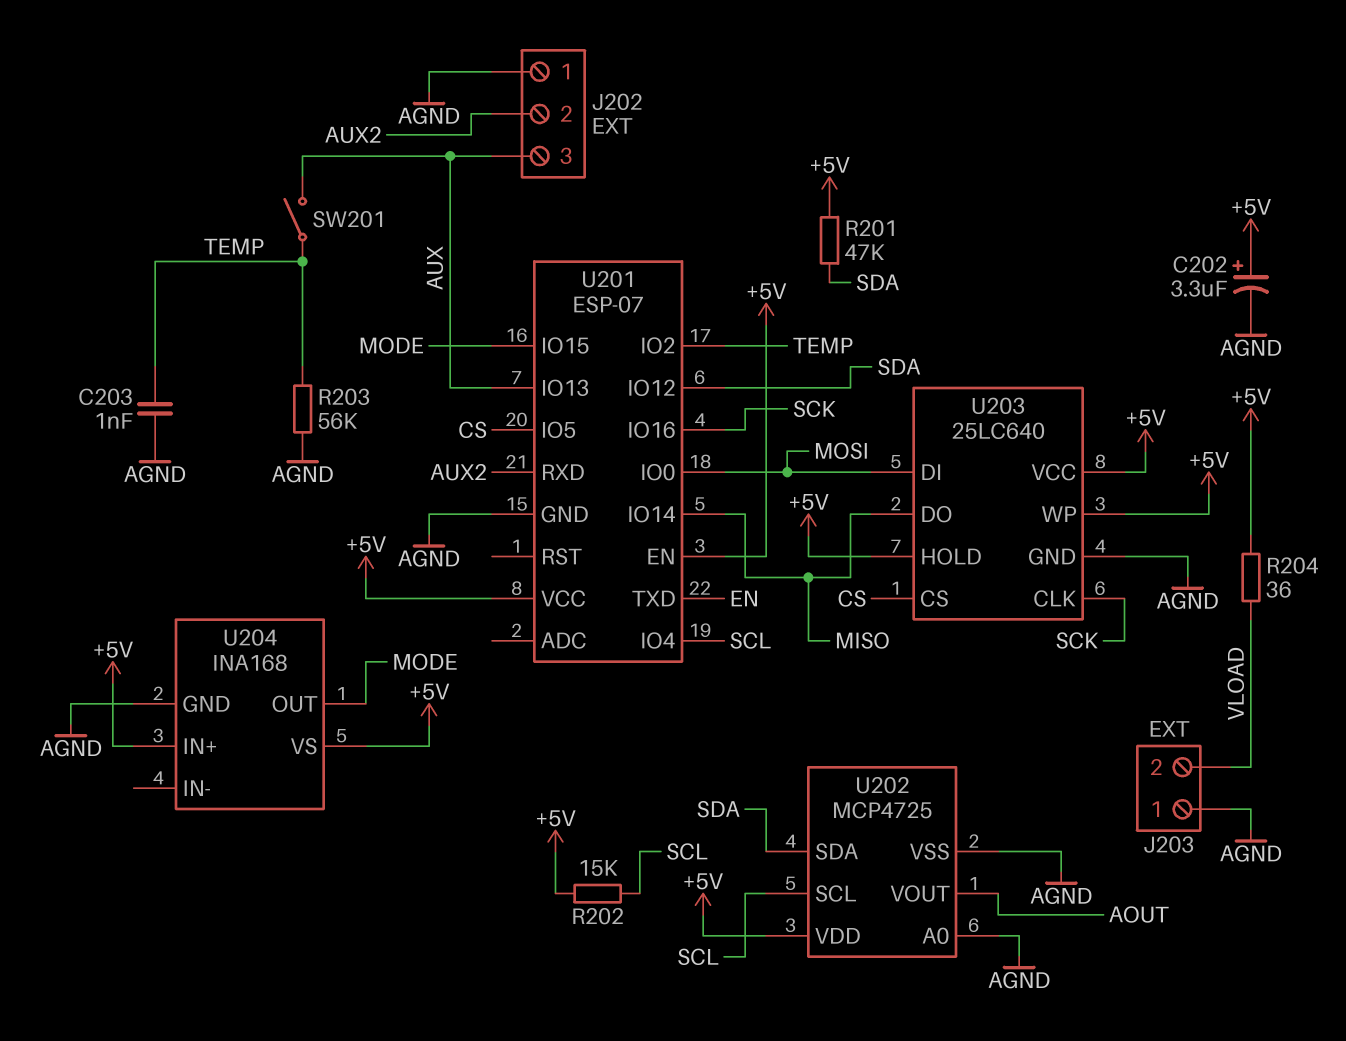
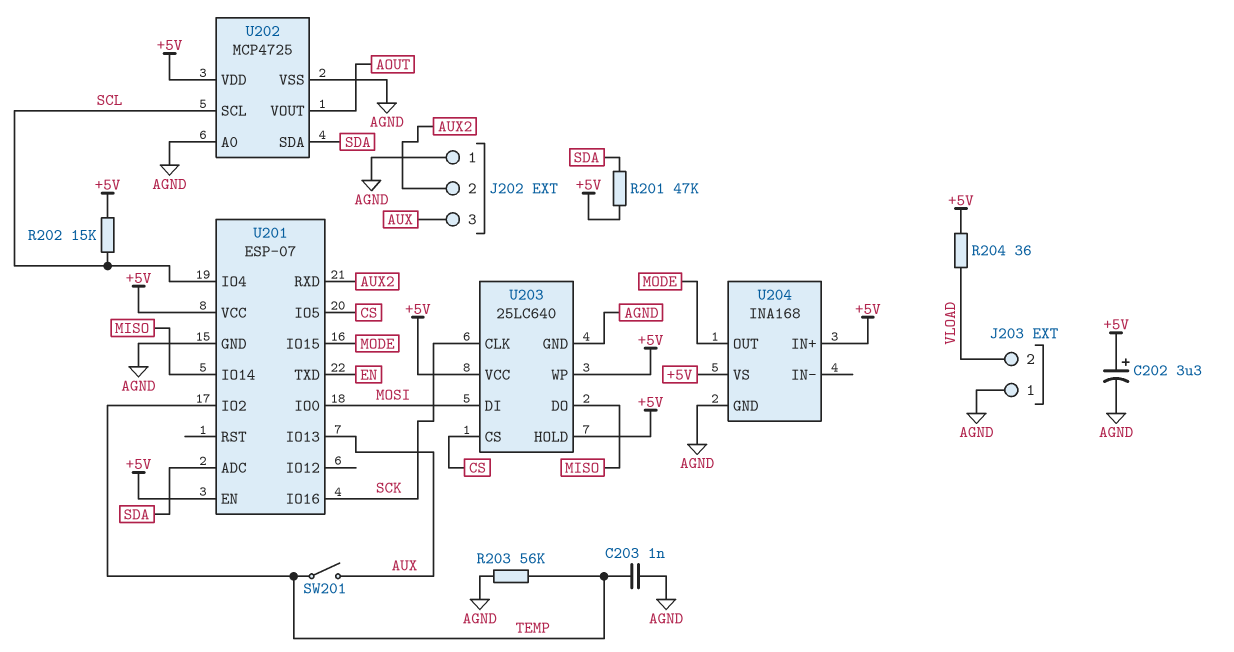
U201 pin ADC: none -> SDA
U201 pin IO12: SDA -> none

